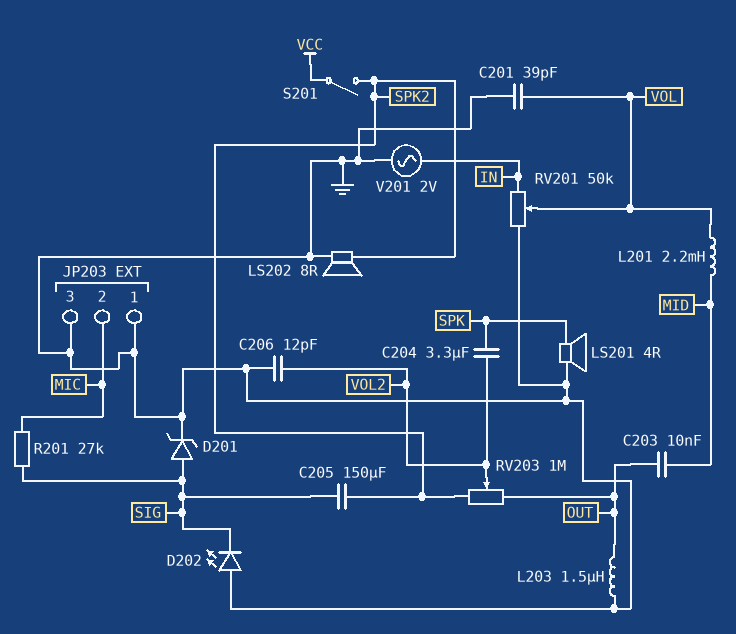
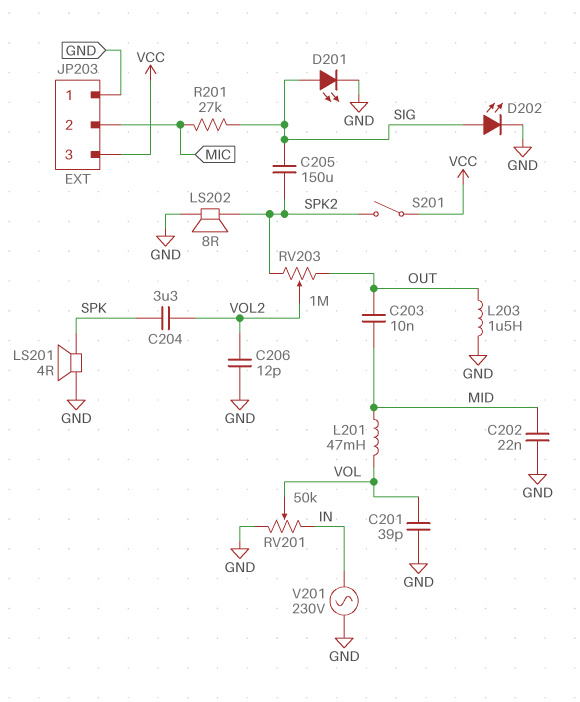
C202: none -> 22nF (GND, MID)
D201: zener (A SIG, K GND) -> LED (A SIG, K GND)
D202: LED (A GND, K SIG) -> LED (A SIG, K GND)
JP203 pin 3: GND -> VCC
L201: 2.2mH (MID, VOL) -> 47mH (MID, VOL)
V201: AC 2V (GND, IN) -> AC 230V (GND, IN)

